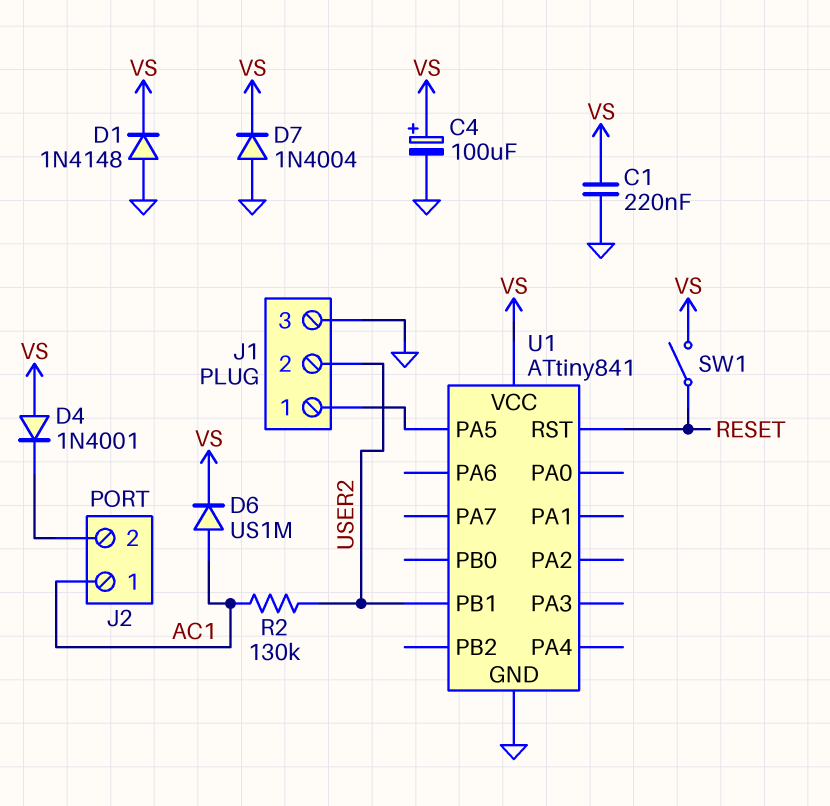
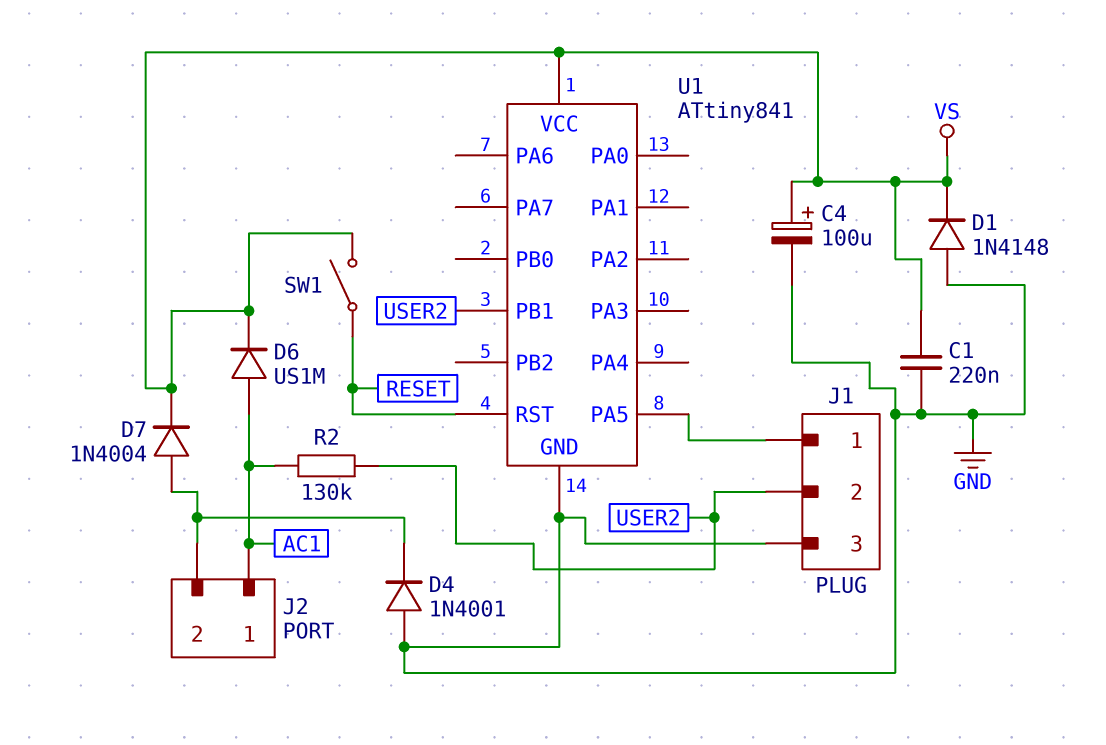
D4: diode 1N4001 (A VS, K J2/2) -> diode 1N4001 (A GND, K J2/2)
D7: diode 1N4004 (A GND, K VS) -> diode 1N4004 (A J2/2, K VS)

